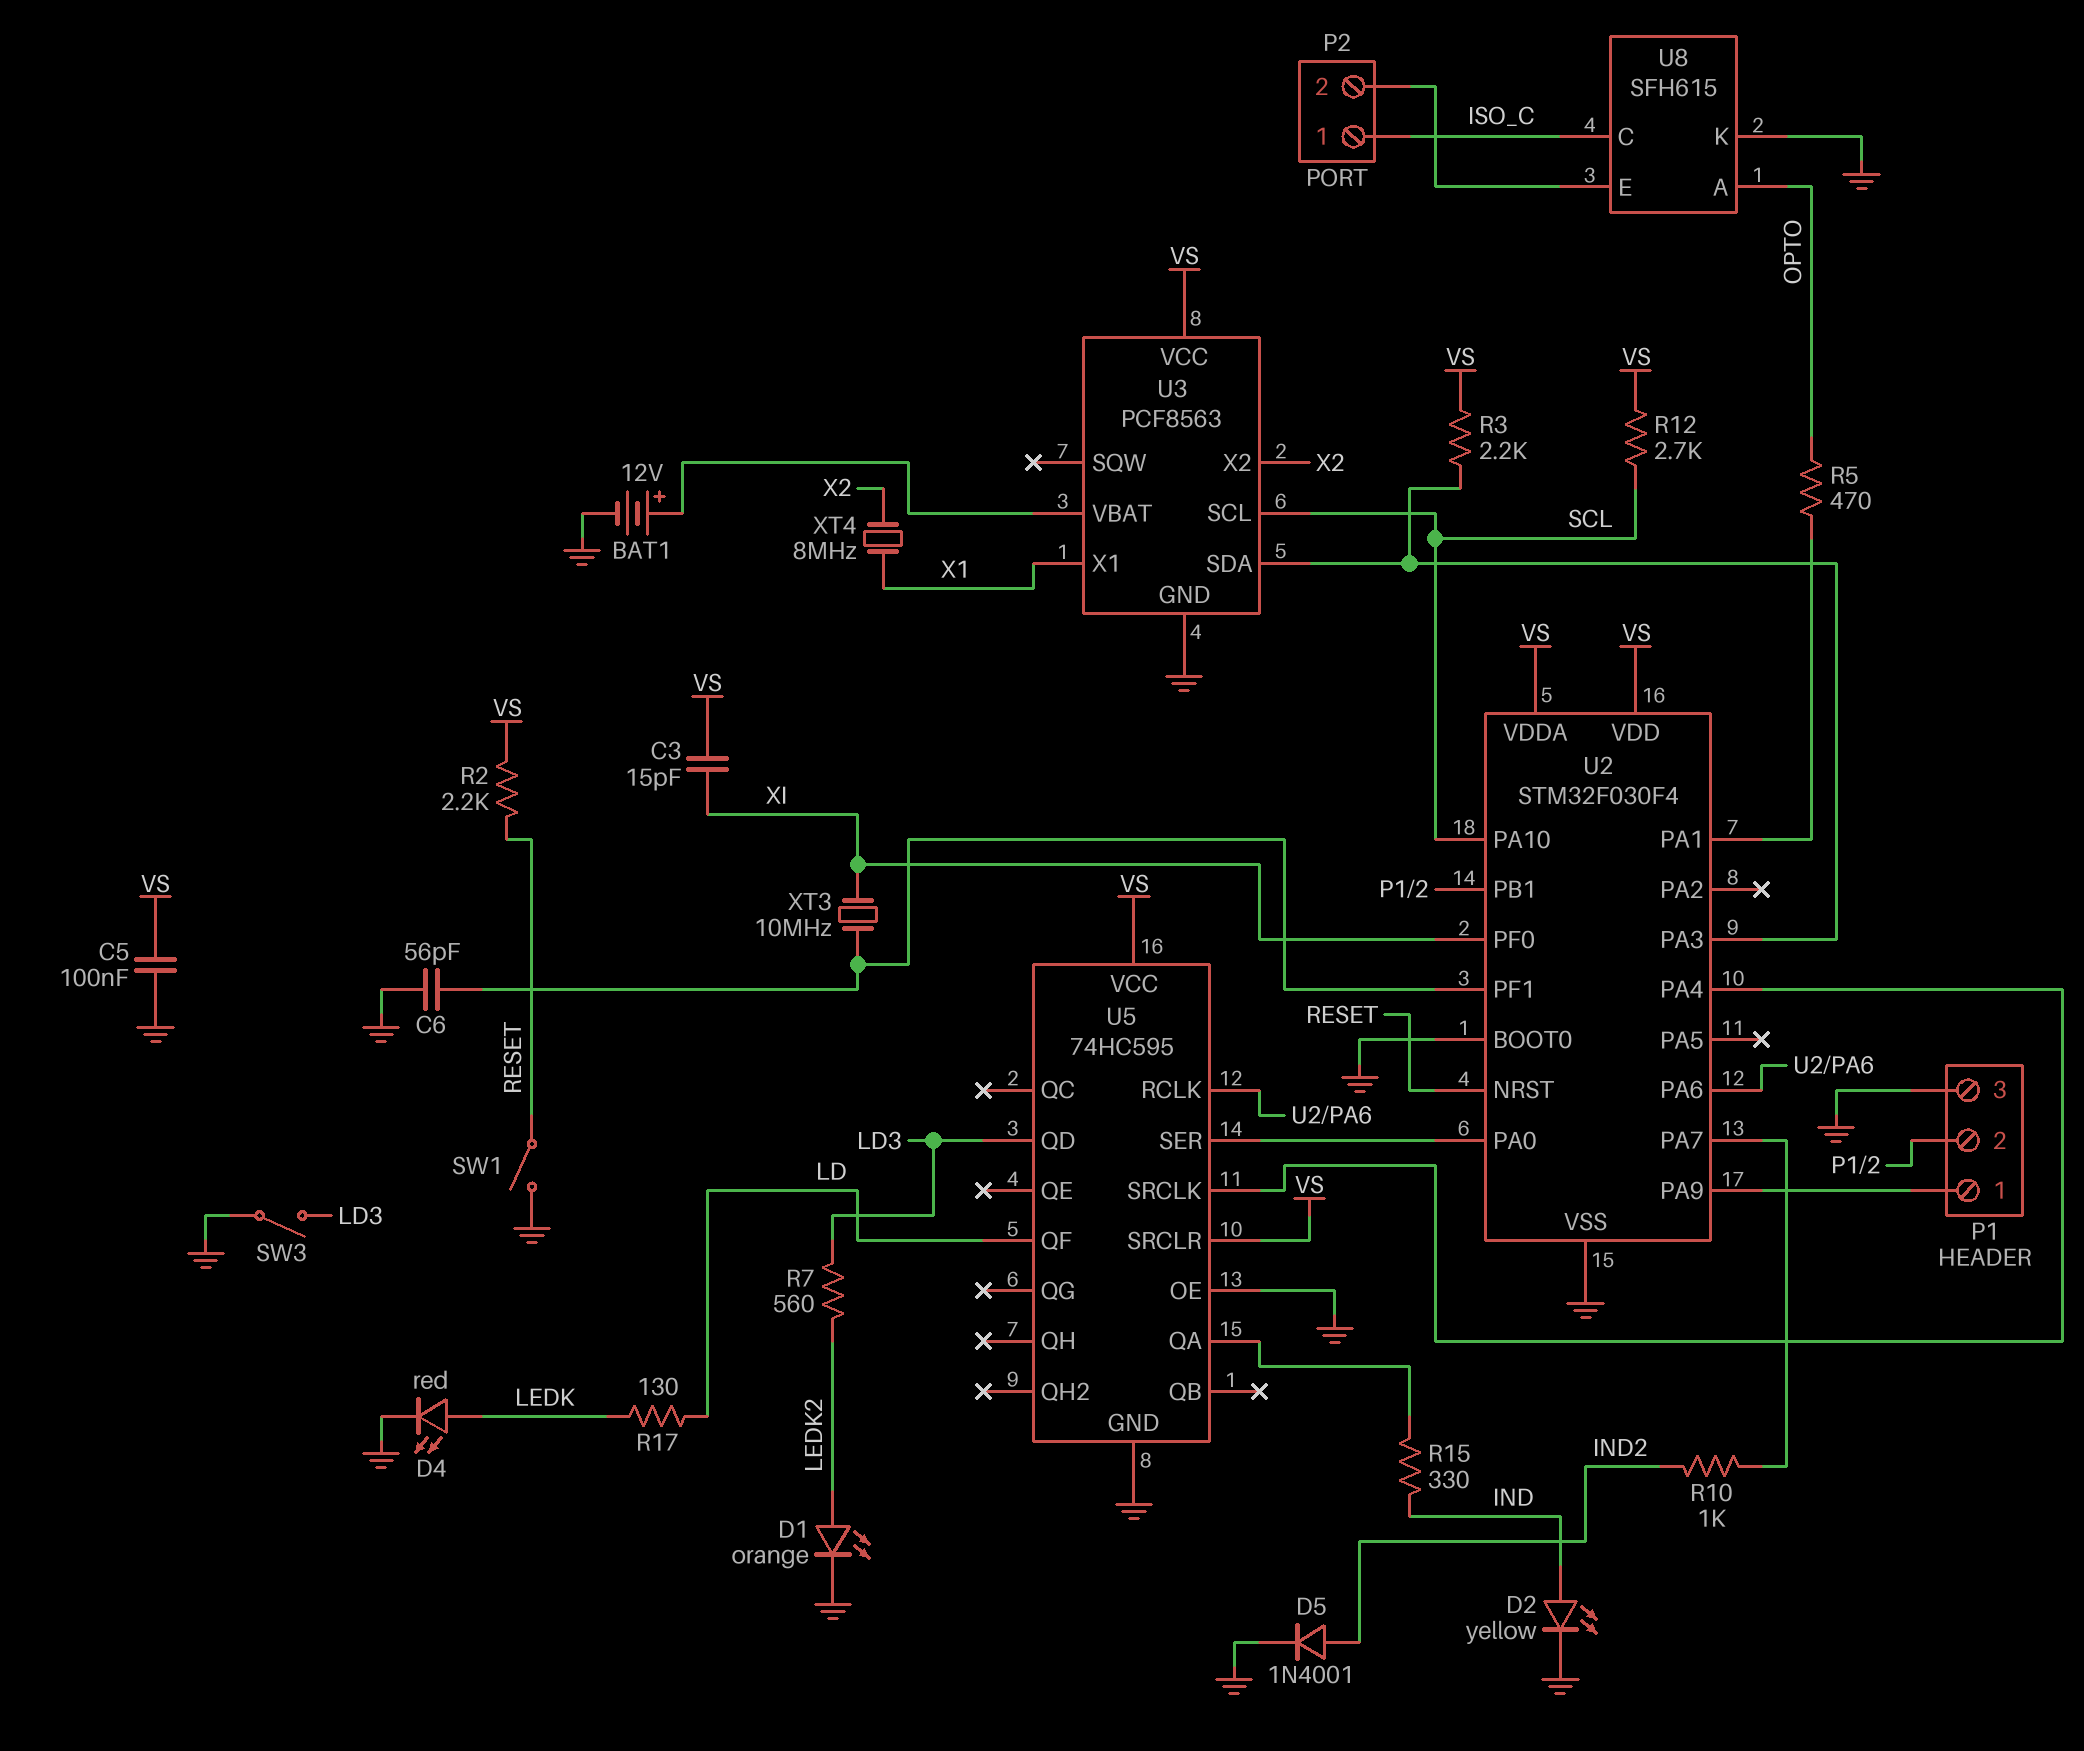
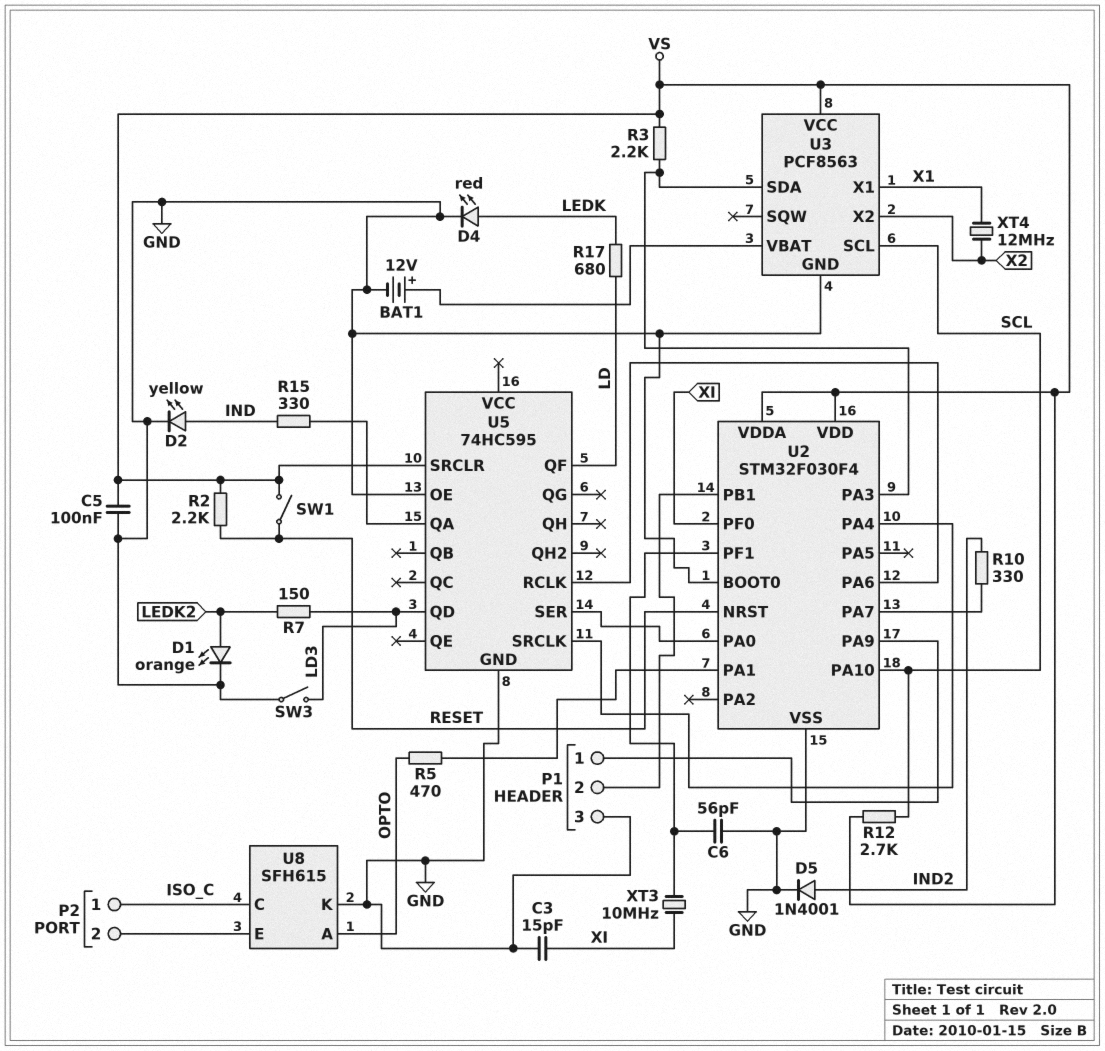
C3: 15pF (VS, XI) -> 15pF (GND, XI)
R7: 560 (LD3, LEDK2) -> 150 (LD3, LEDK2)
R10: 1k (IND2, U2/PA7) -> 330 (IND2, U2/PA7)
R17: 130 (LD, LEDK) -> 680 (LD, LEDK)
SW1: switch (GND, RESET) -> switch (RESET, VS)
U5 pin VCC: VS -> none
XT4: 8MHz (X1, X2) -> 12MHz (X1, X2)

